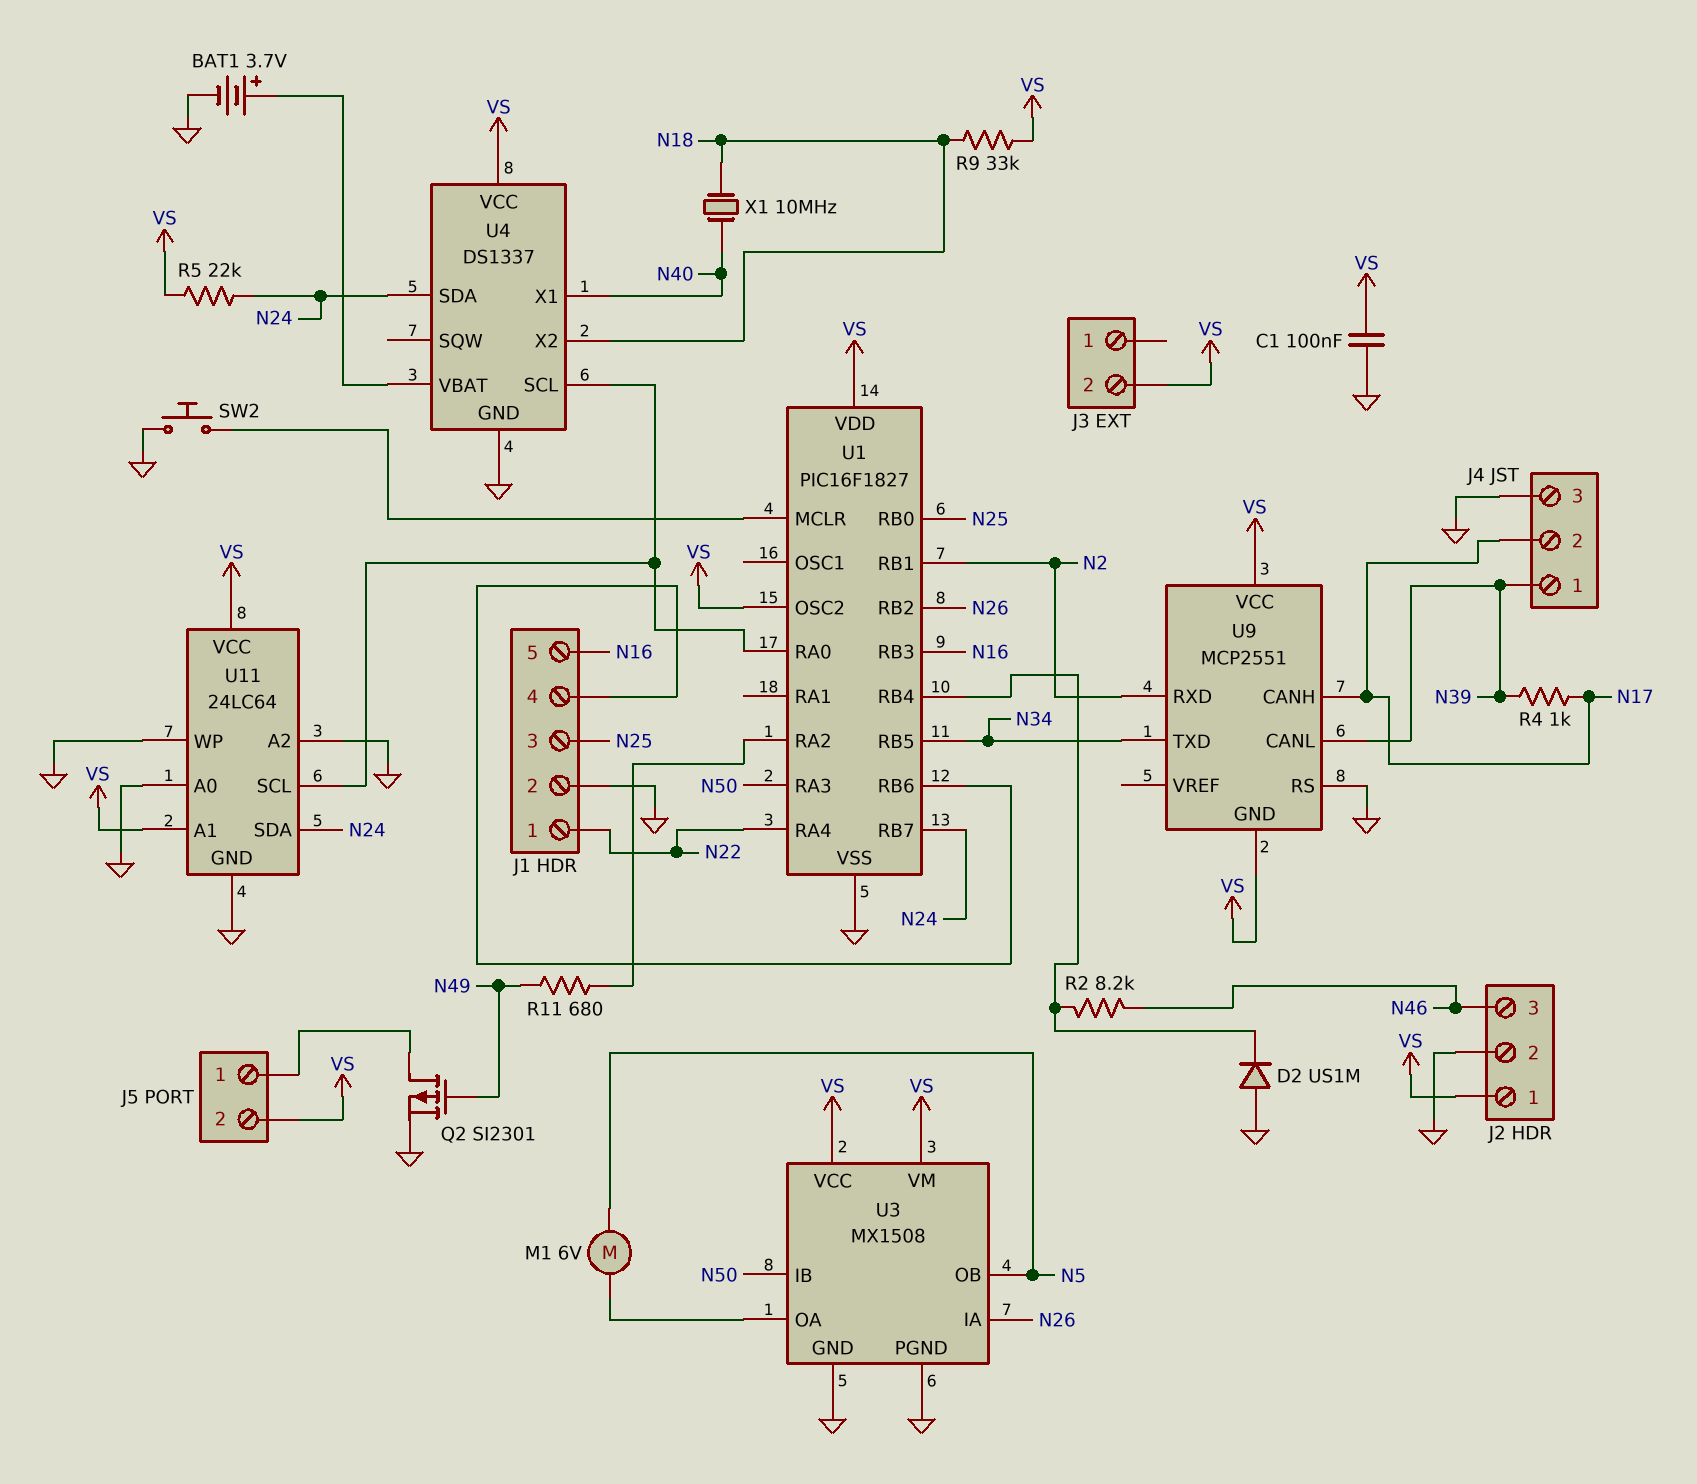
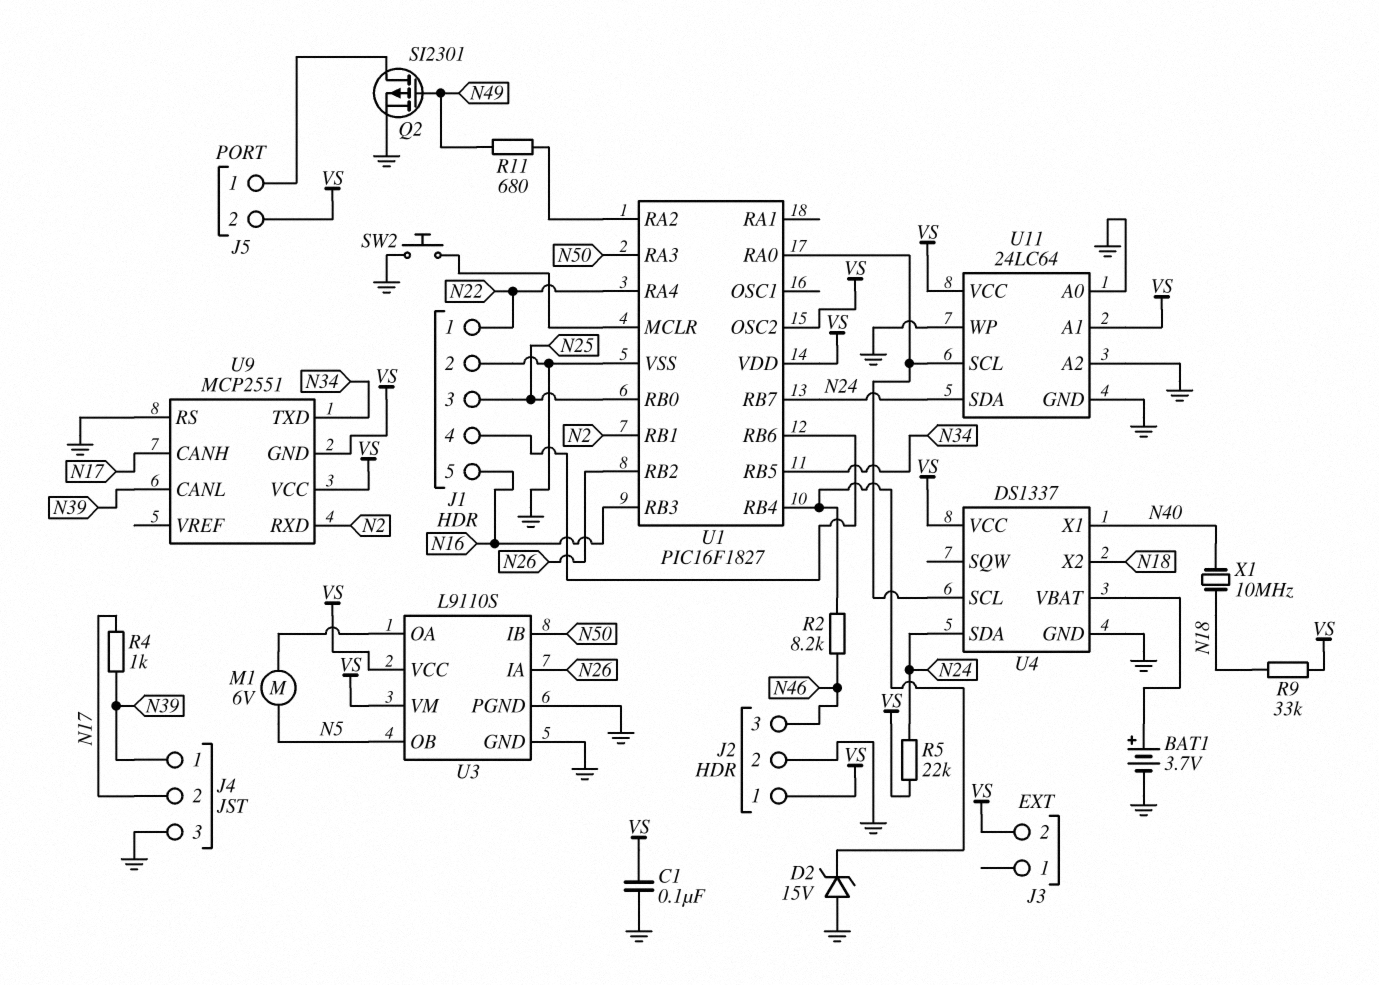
D2: diode US1M (A GND, K U1/RB4) -> zener 15V (A GND, K U1/RB4)
U3: MX1508 -> L9110S

